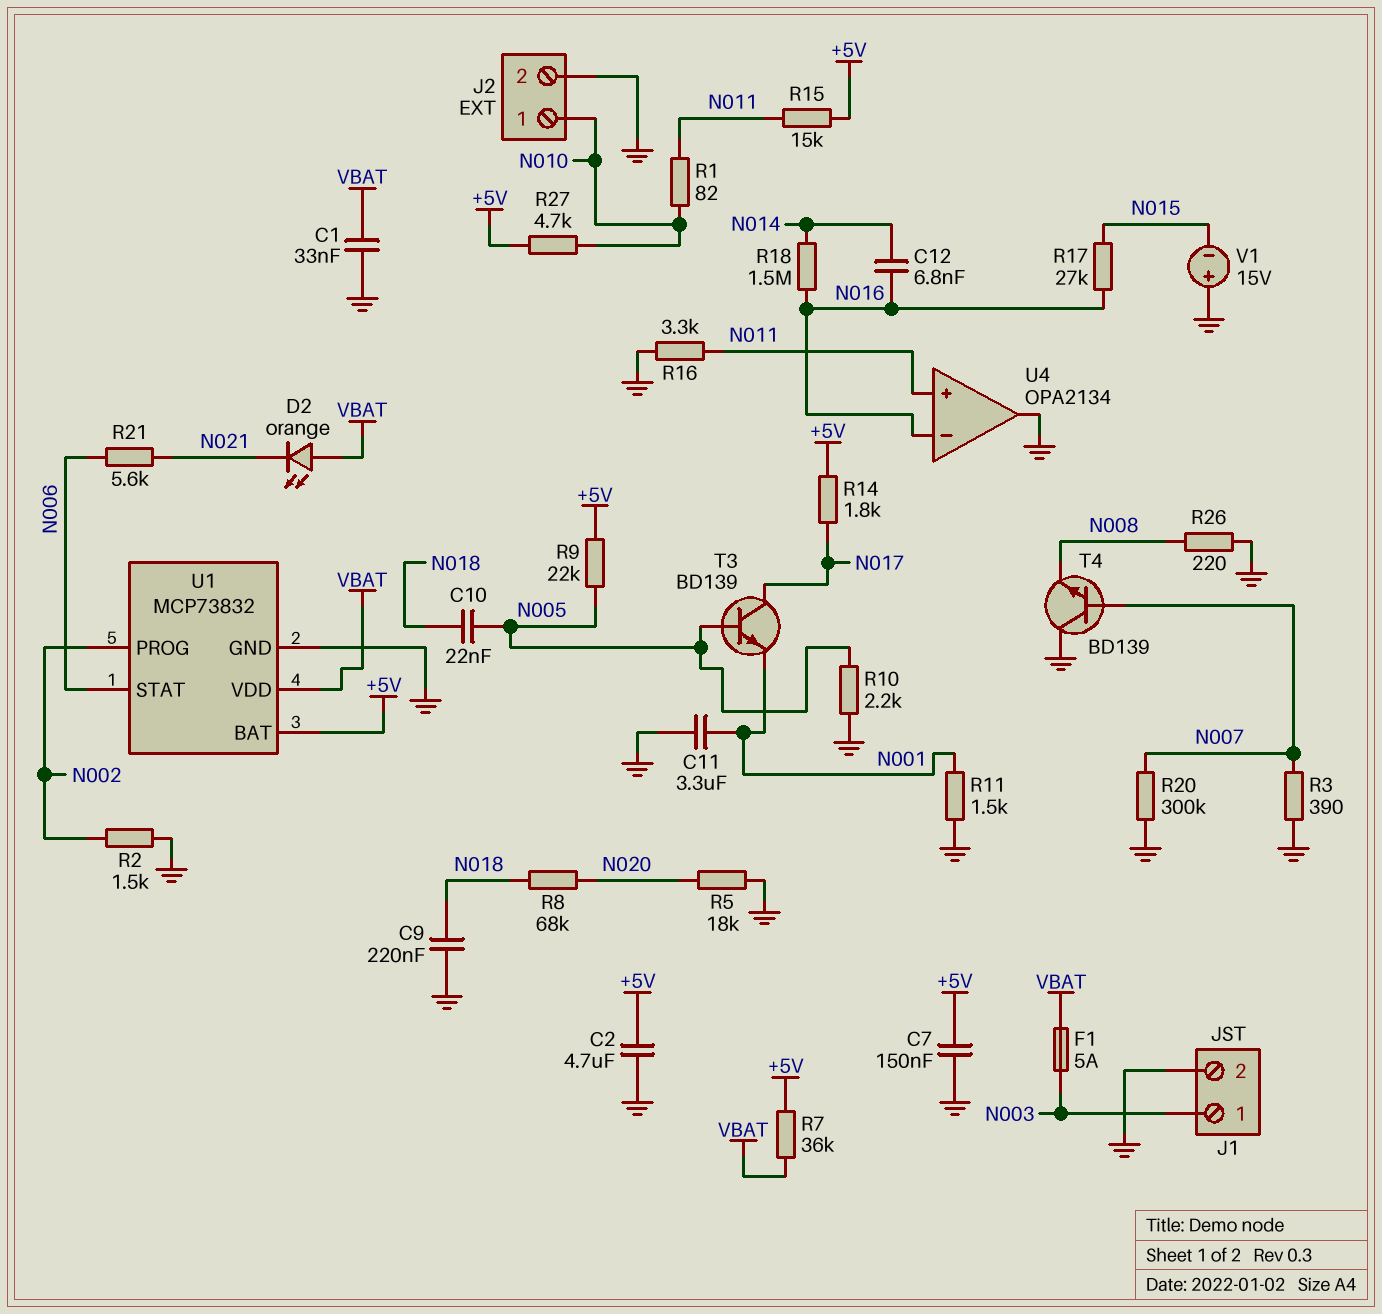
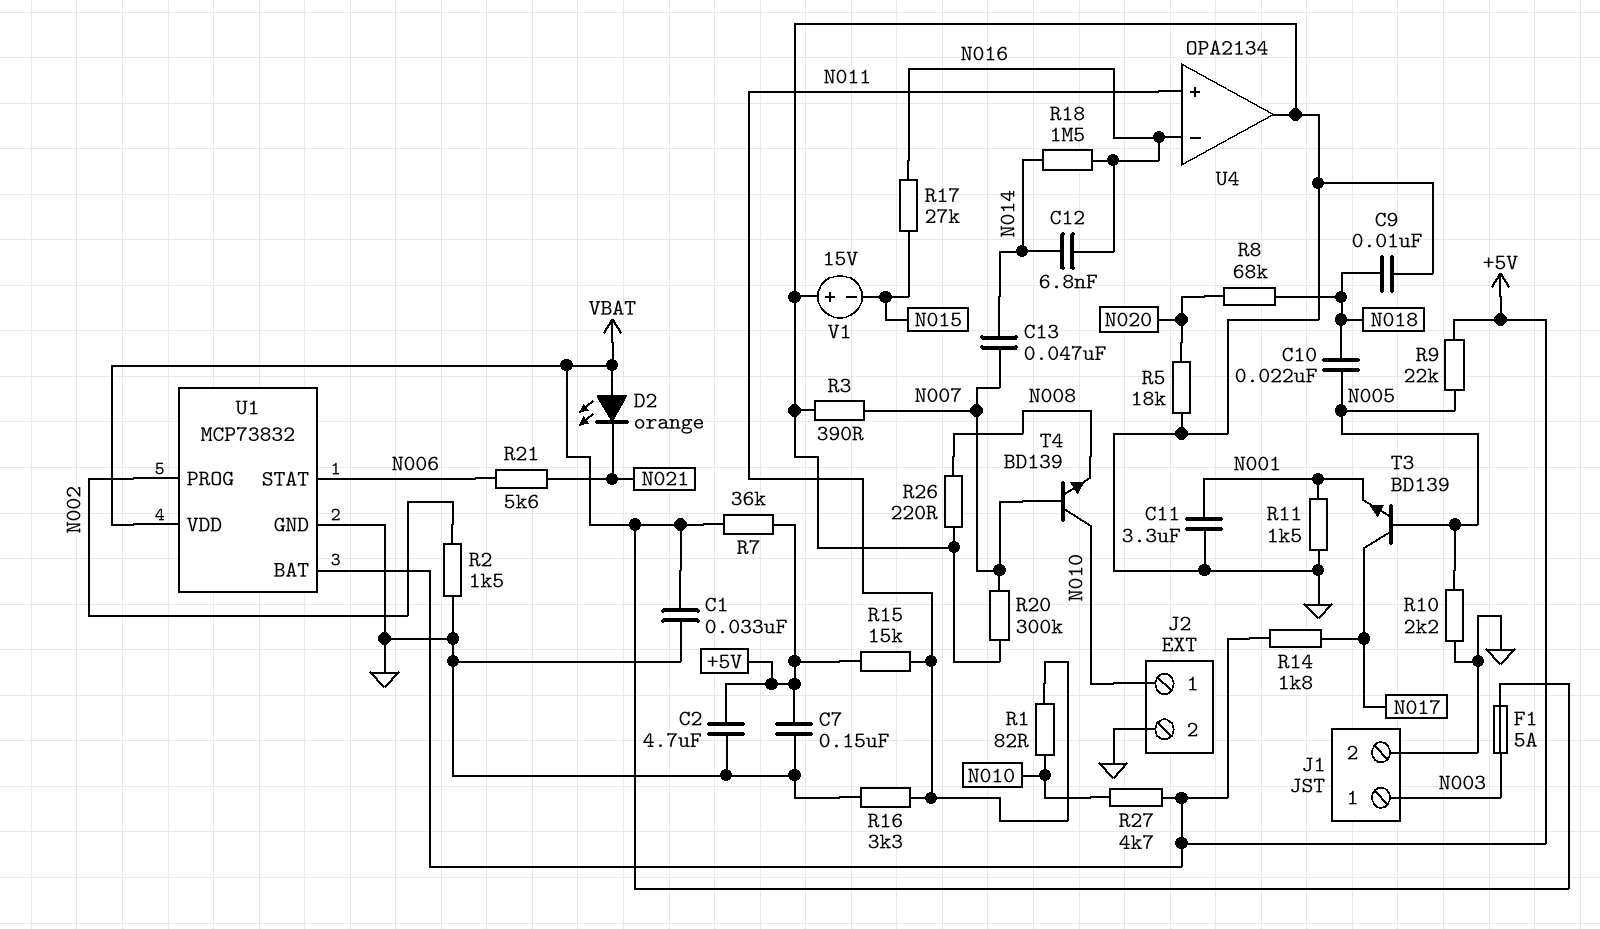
C9: 220nF (GND, N018) -> 10nF (GND, N018)
C13: none -> 47nF (N007, N014)
T4: NPN BD139 (B N007, C GND, E N008) -> NPN BD139 (B N007, C N010, E N008)

